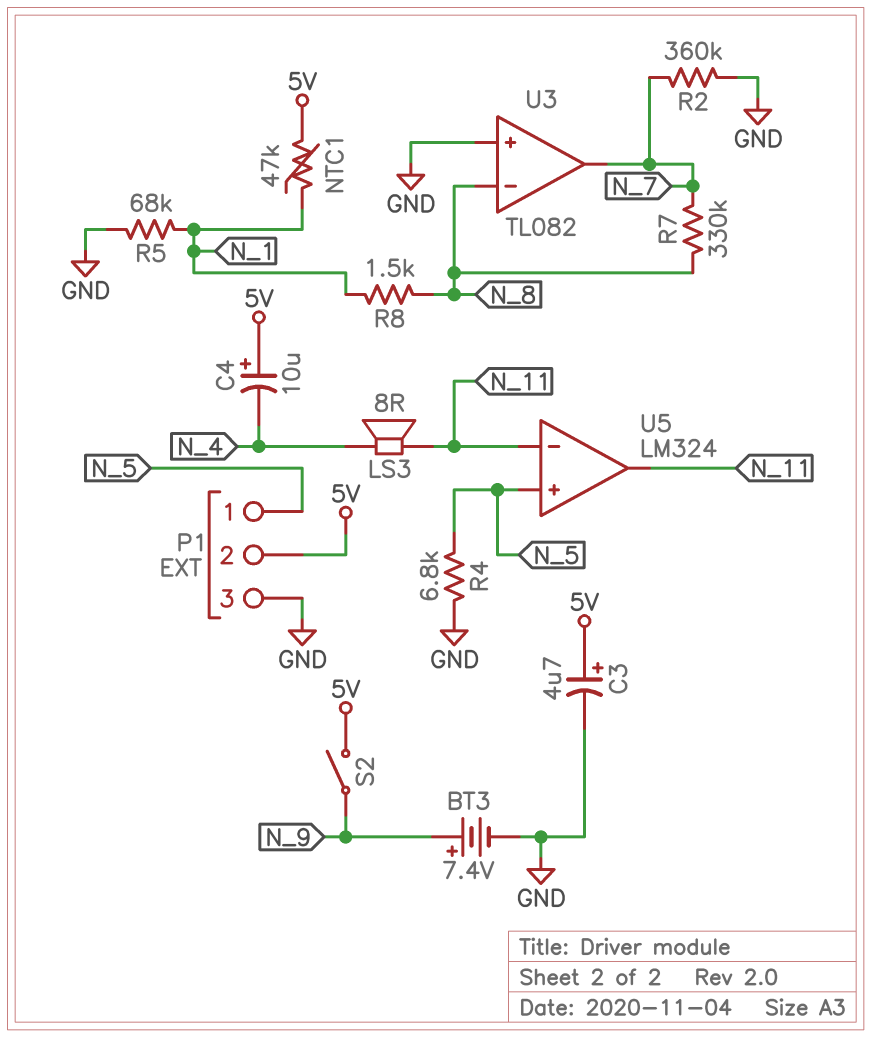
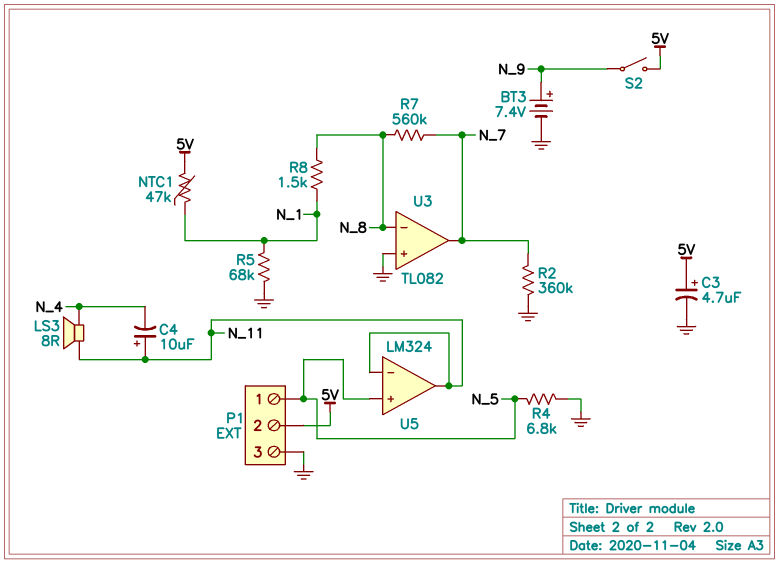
C4: 10uF (plus 5V, minus N_4) -> 10uF (plus N_11, minus N_4)
R7: 330k (N_7, N_8) -> 560k (N_7, N_8)

